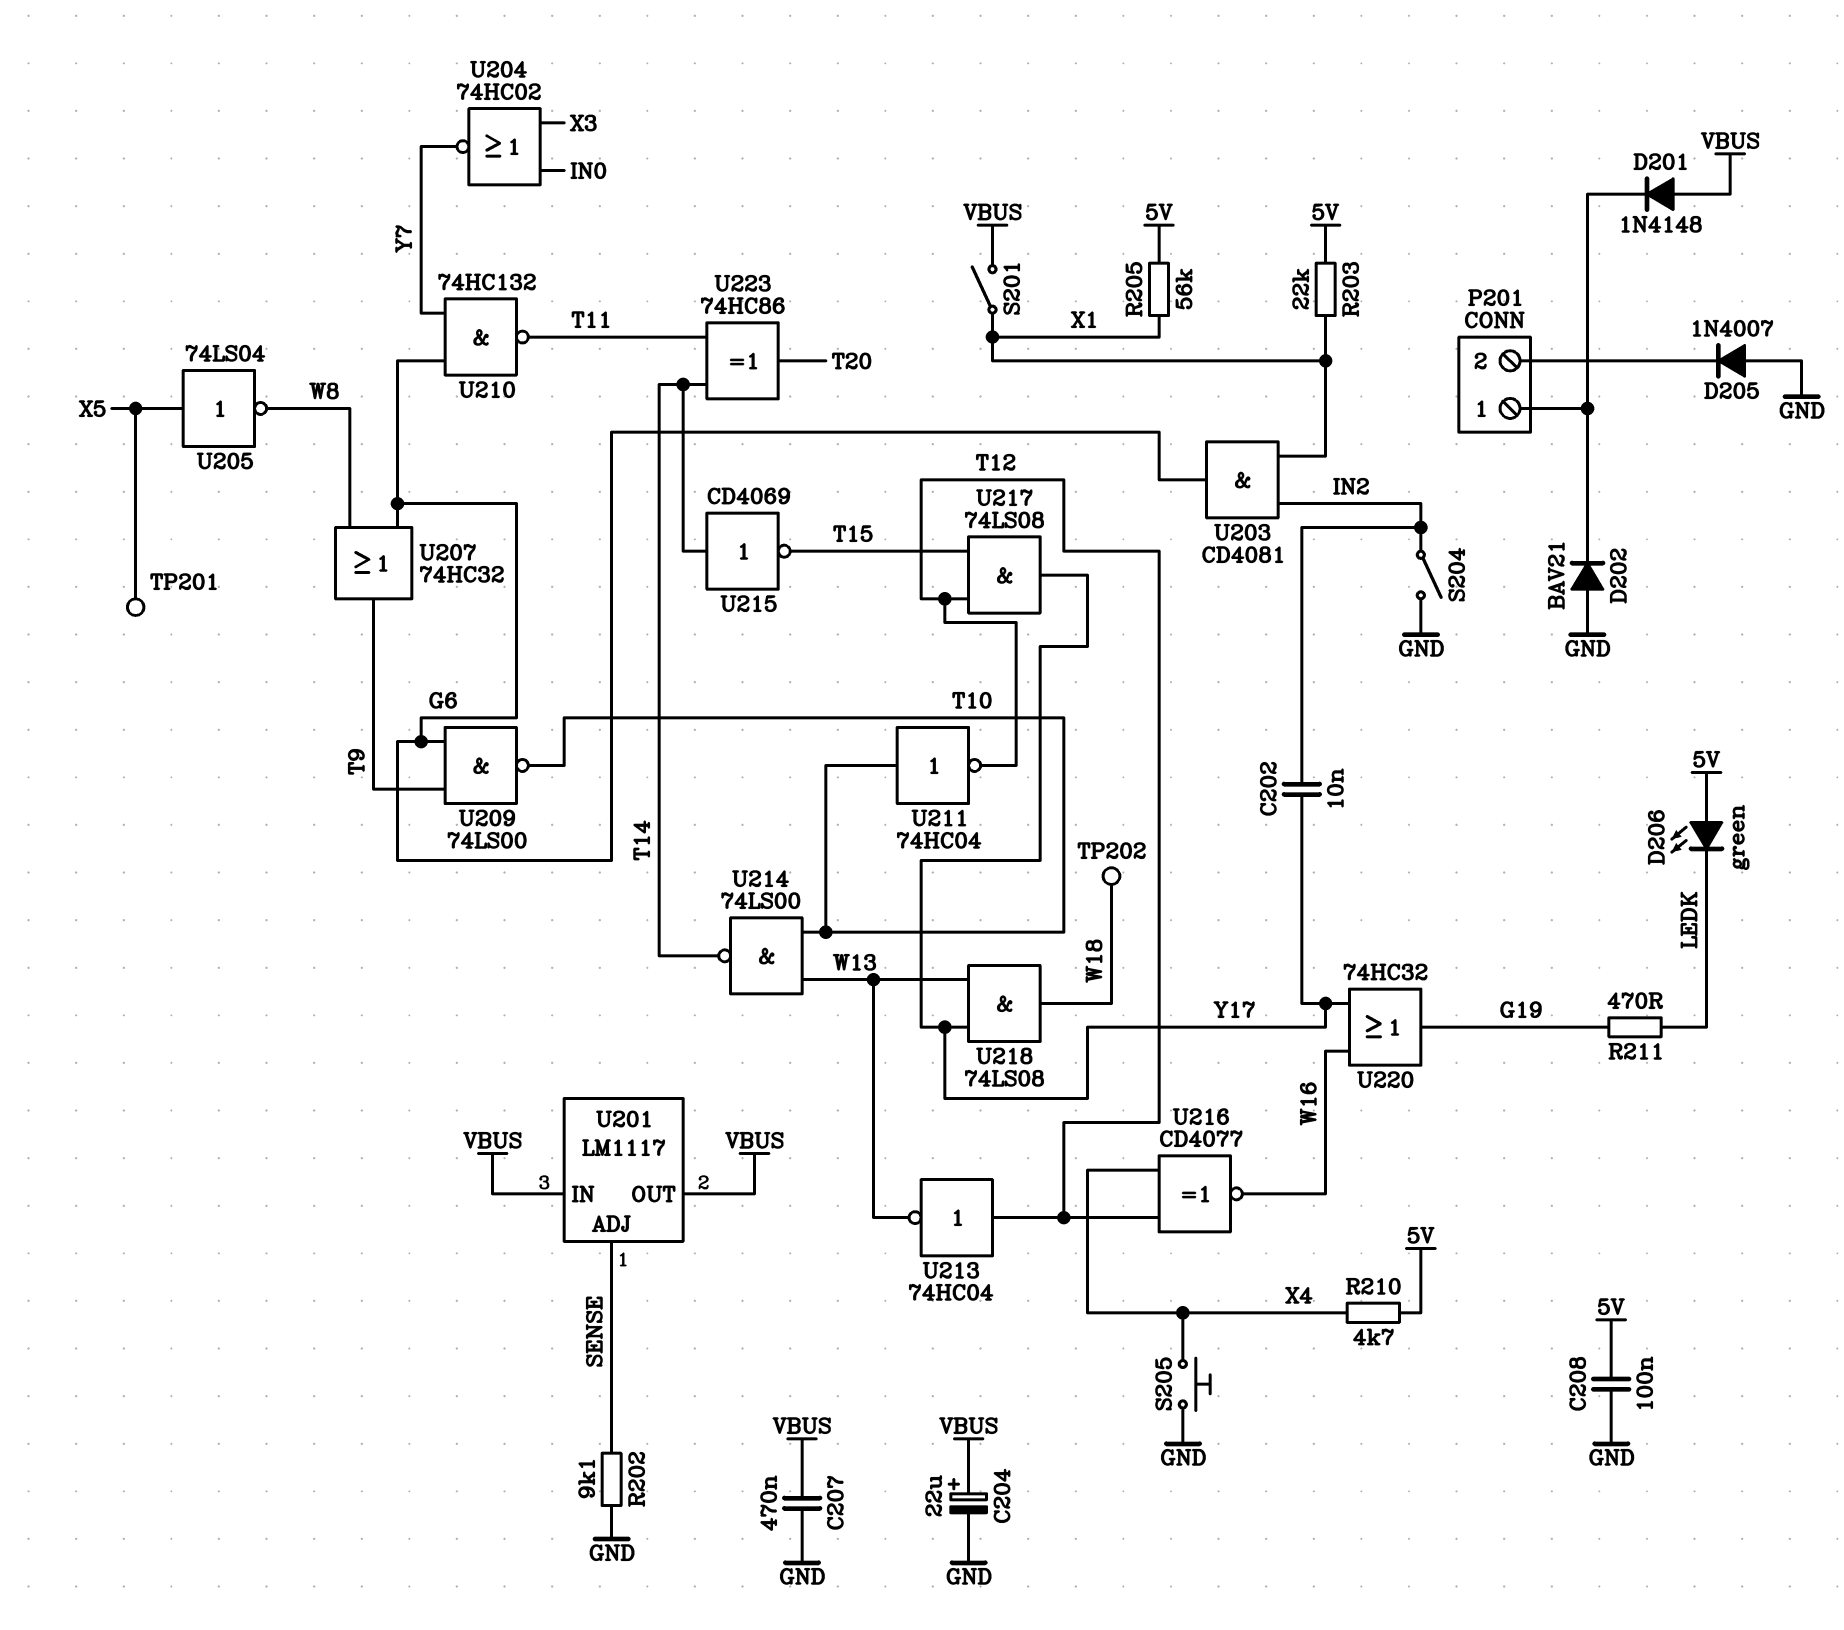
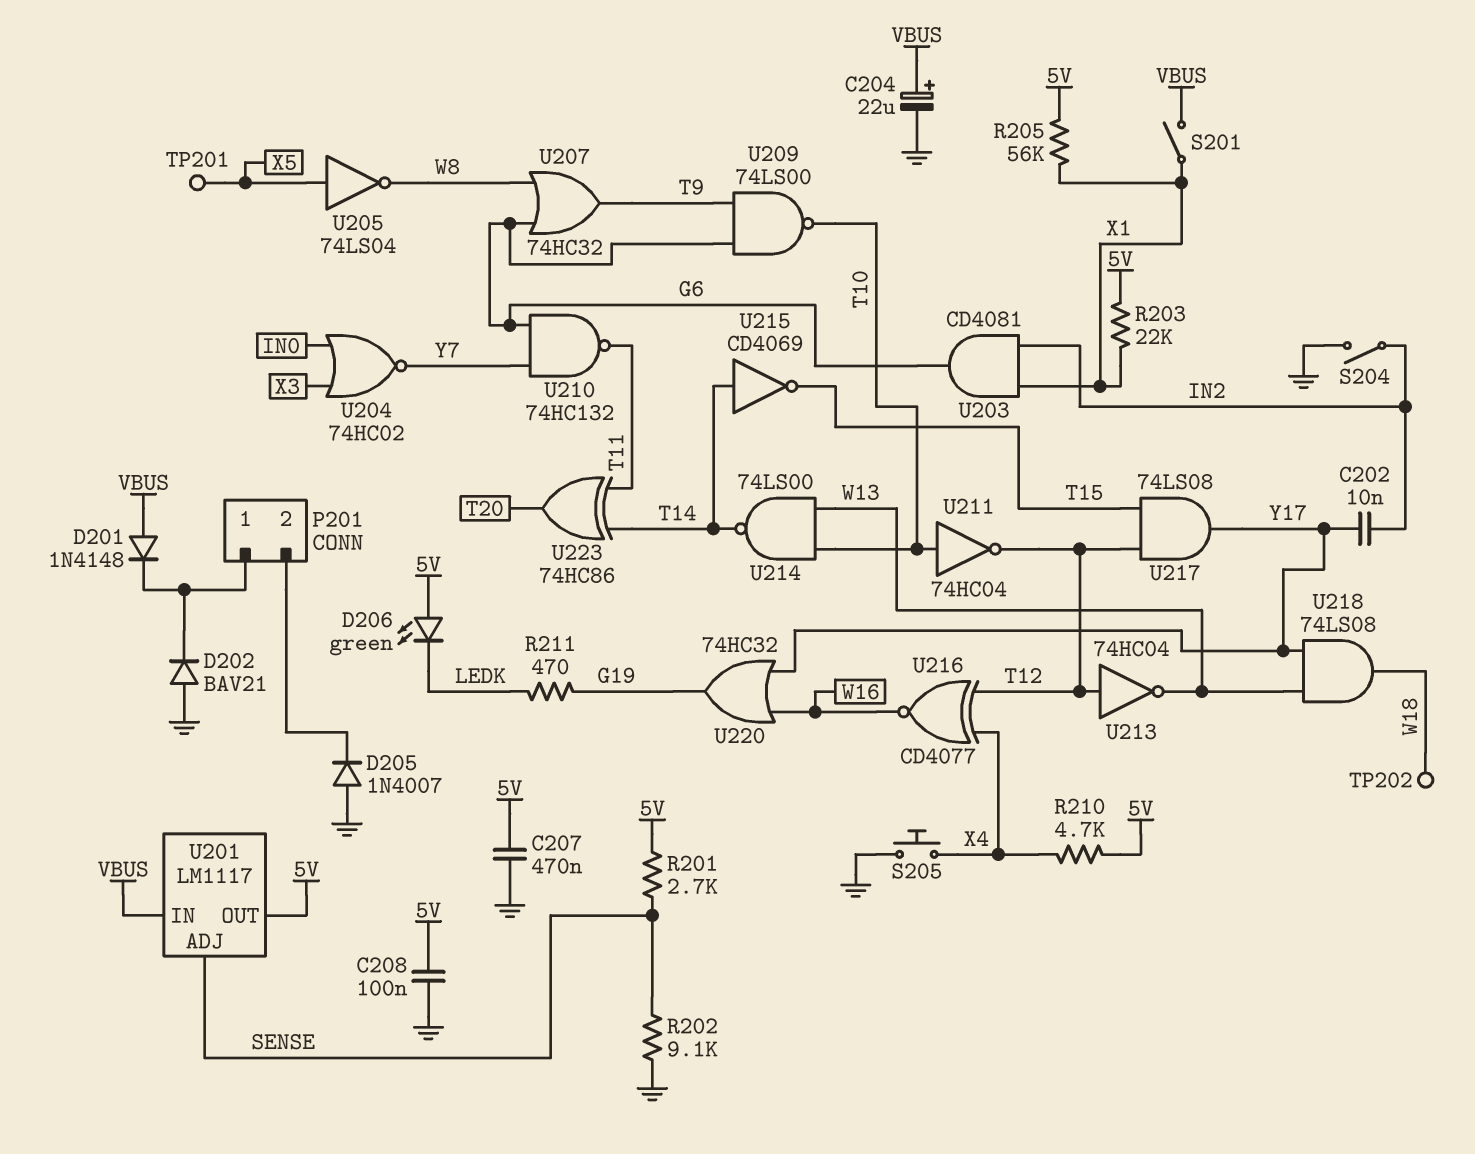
C207: 470nF (GND, VBUS) -> 470nF (5V, GND)
R201: none -> 2.7k (5V, SENSE)
U201 pin OUT: VBUS -> 5V

